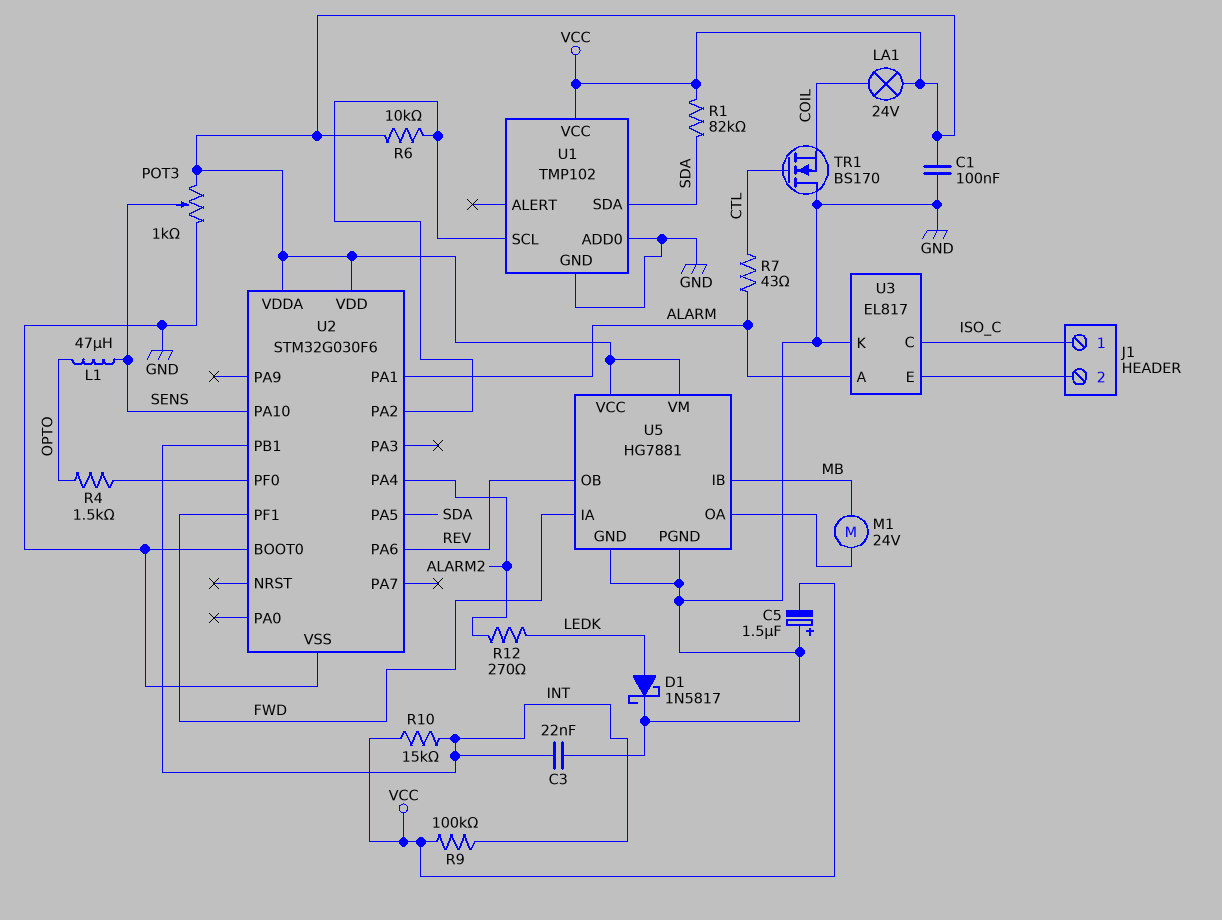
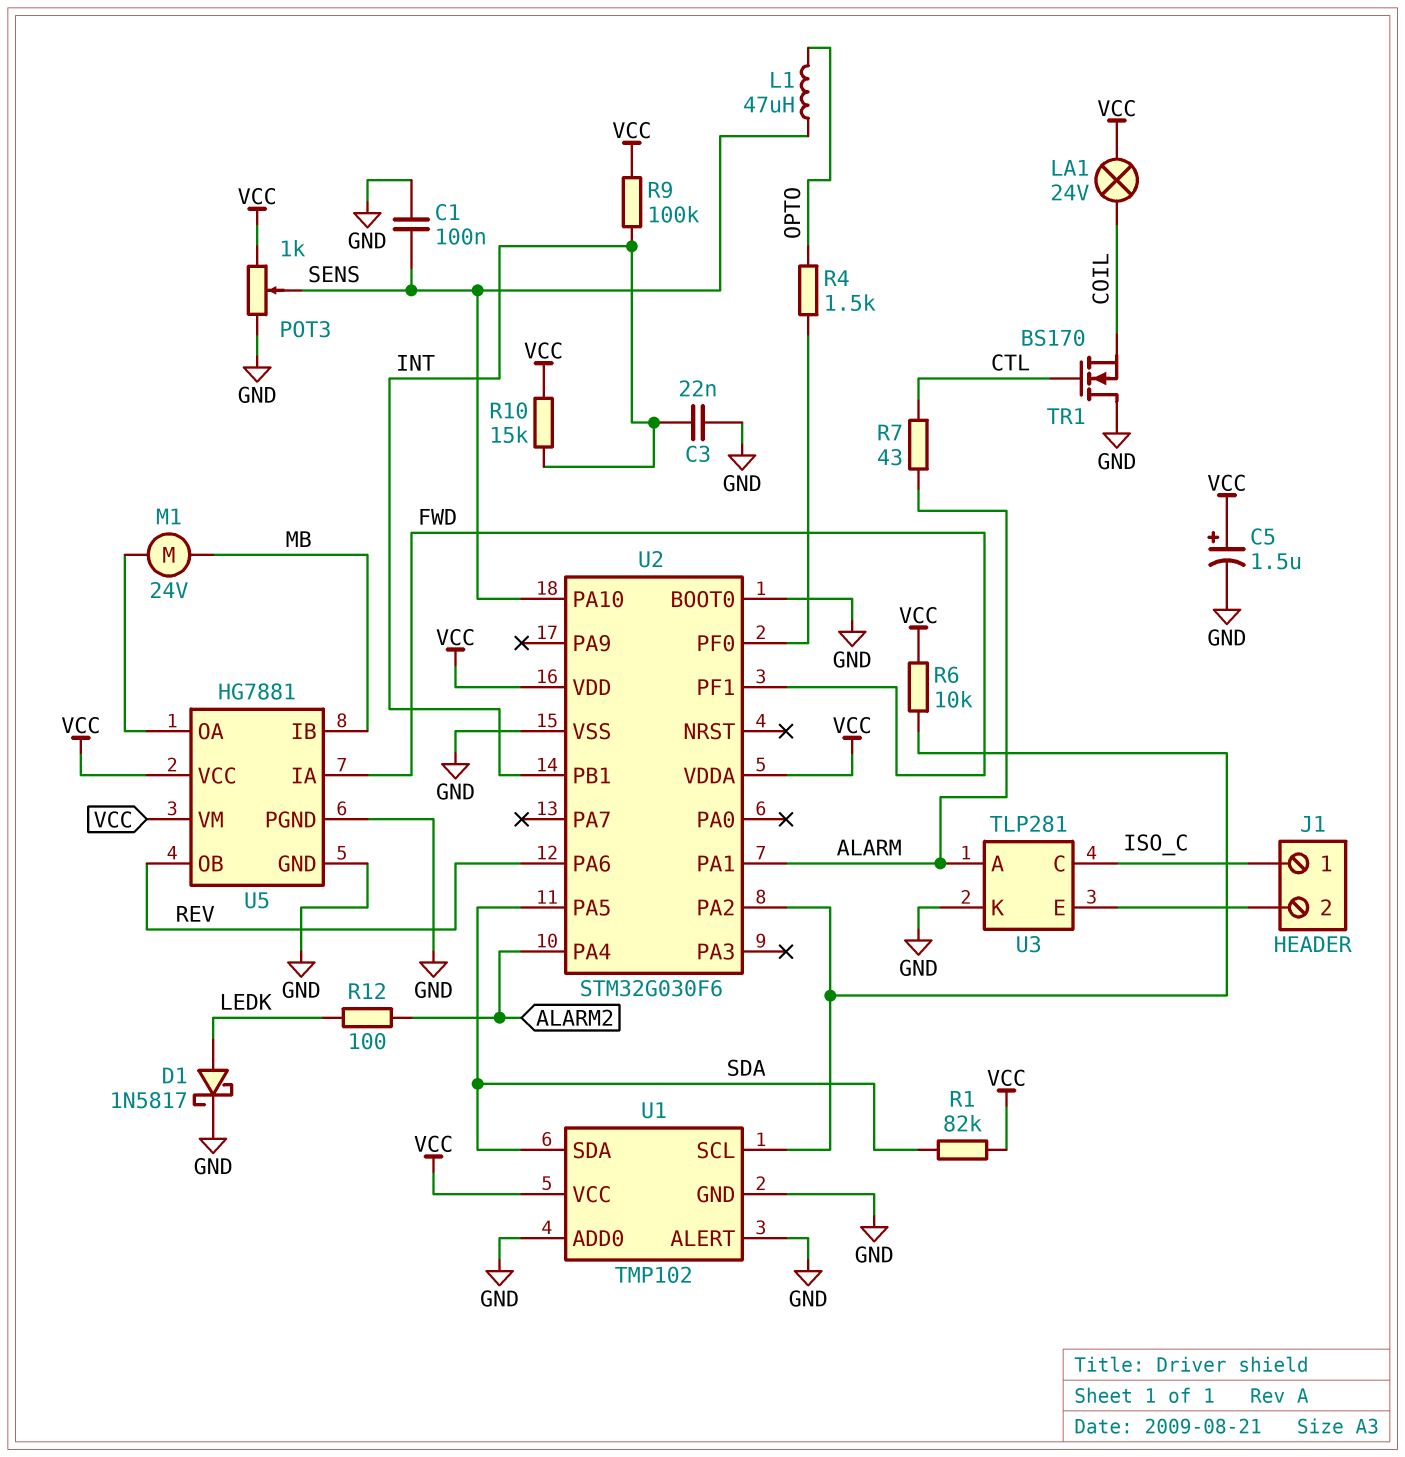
C1: 100nF (GND, VCC) -> 100nF (GND, SENS)
C5: 1.5uF (plus GND, minus VCC) -> 1.5uF (plus VCC, minus GND)
R12: 270 (ALARM2, LEDK) -> 100 (ALARM2, LEDK)
U1 pin ALERT: none -> GND
U3: EL817 -> TLP281

